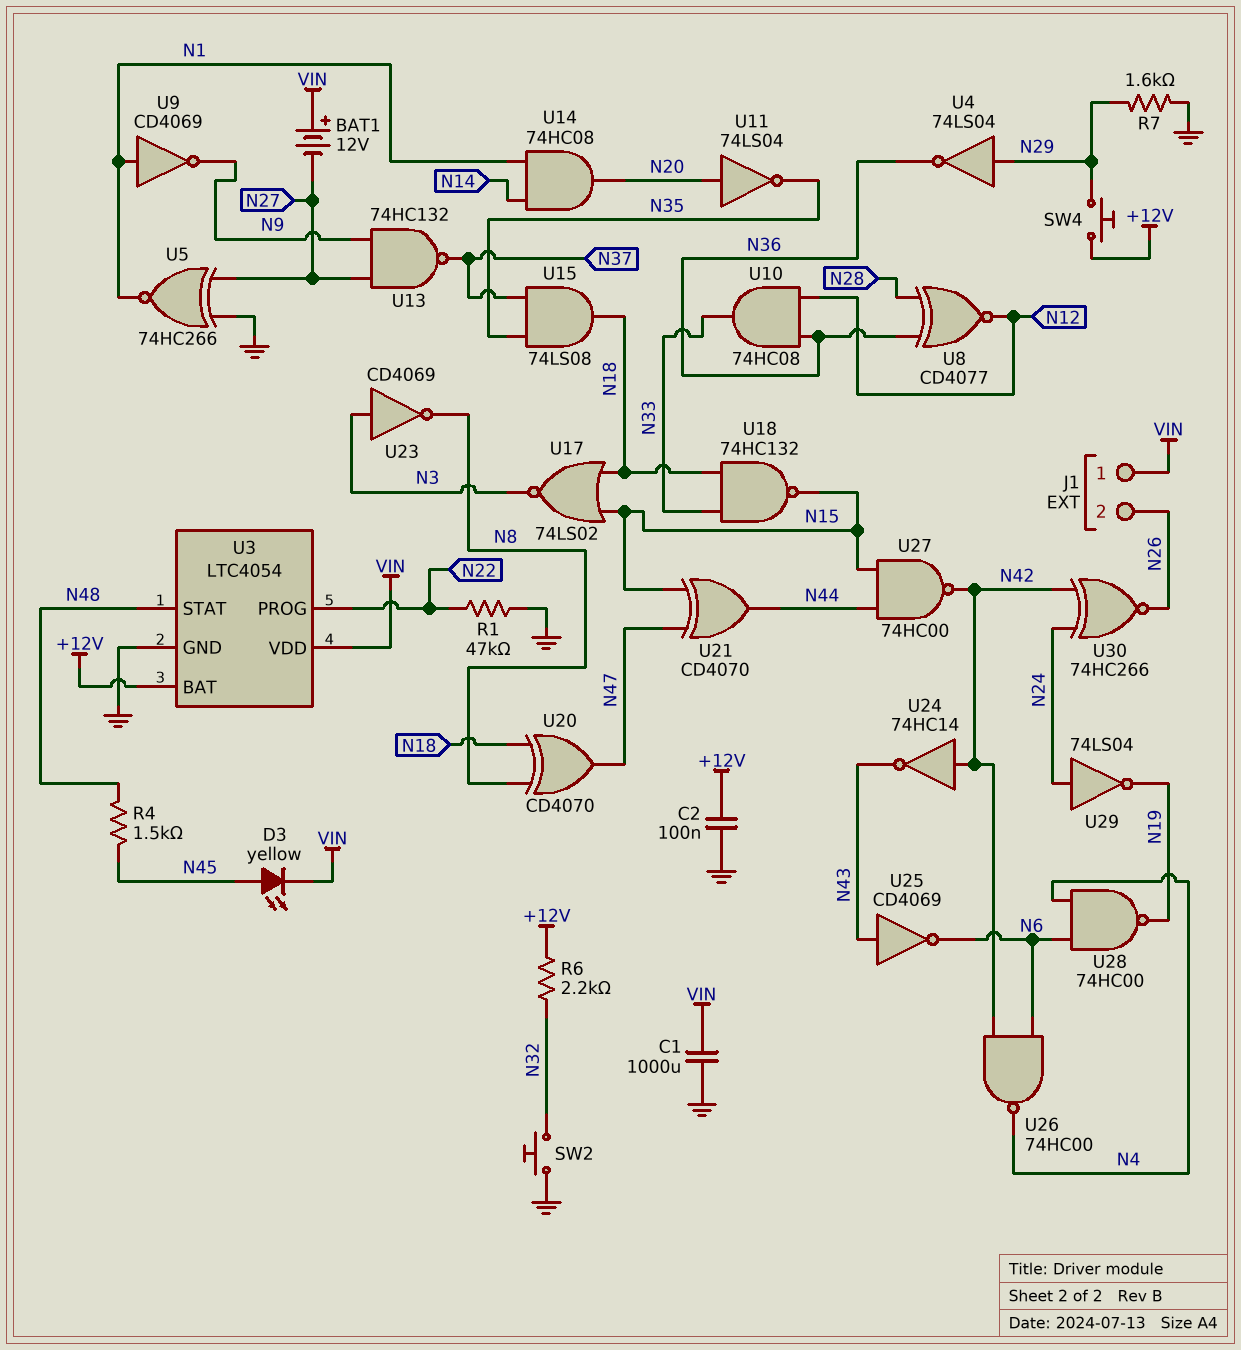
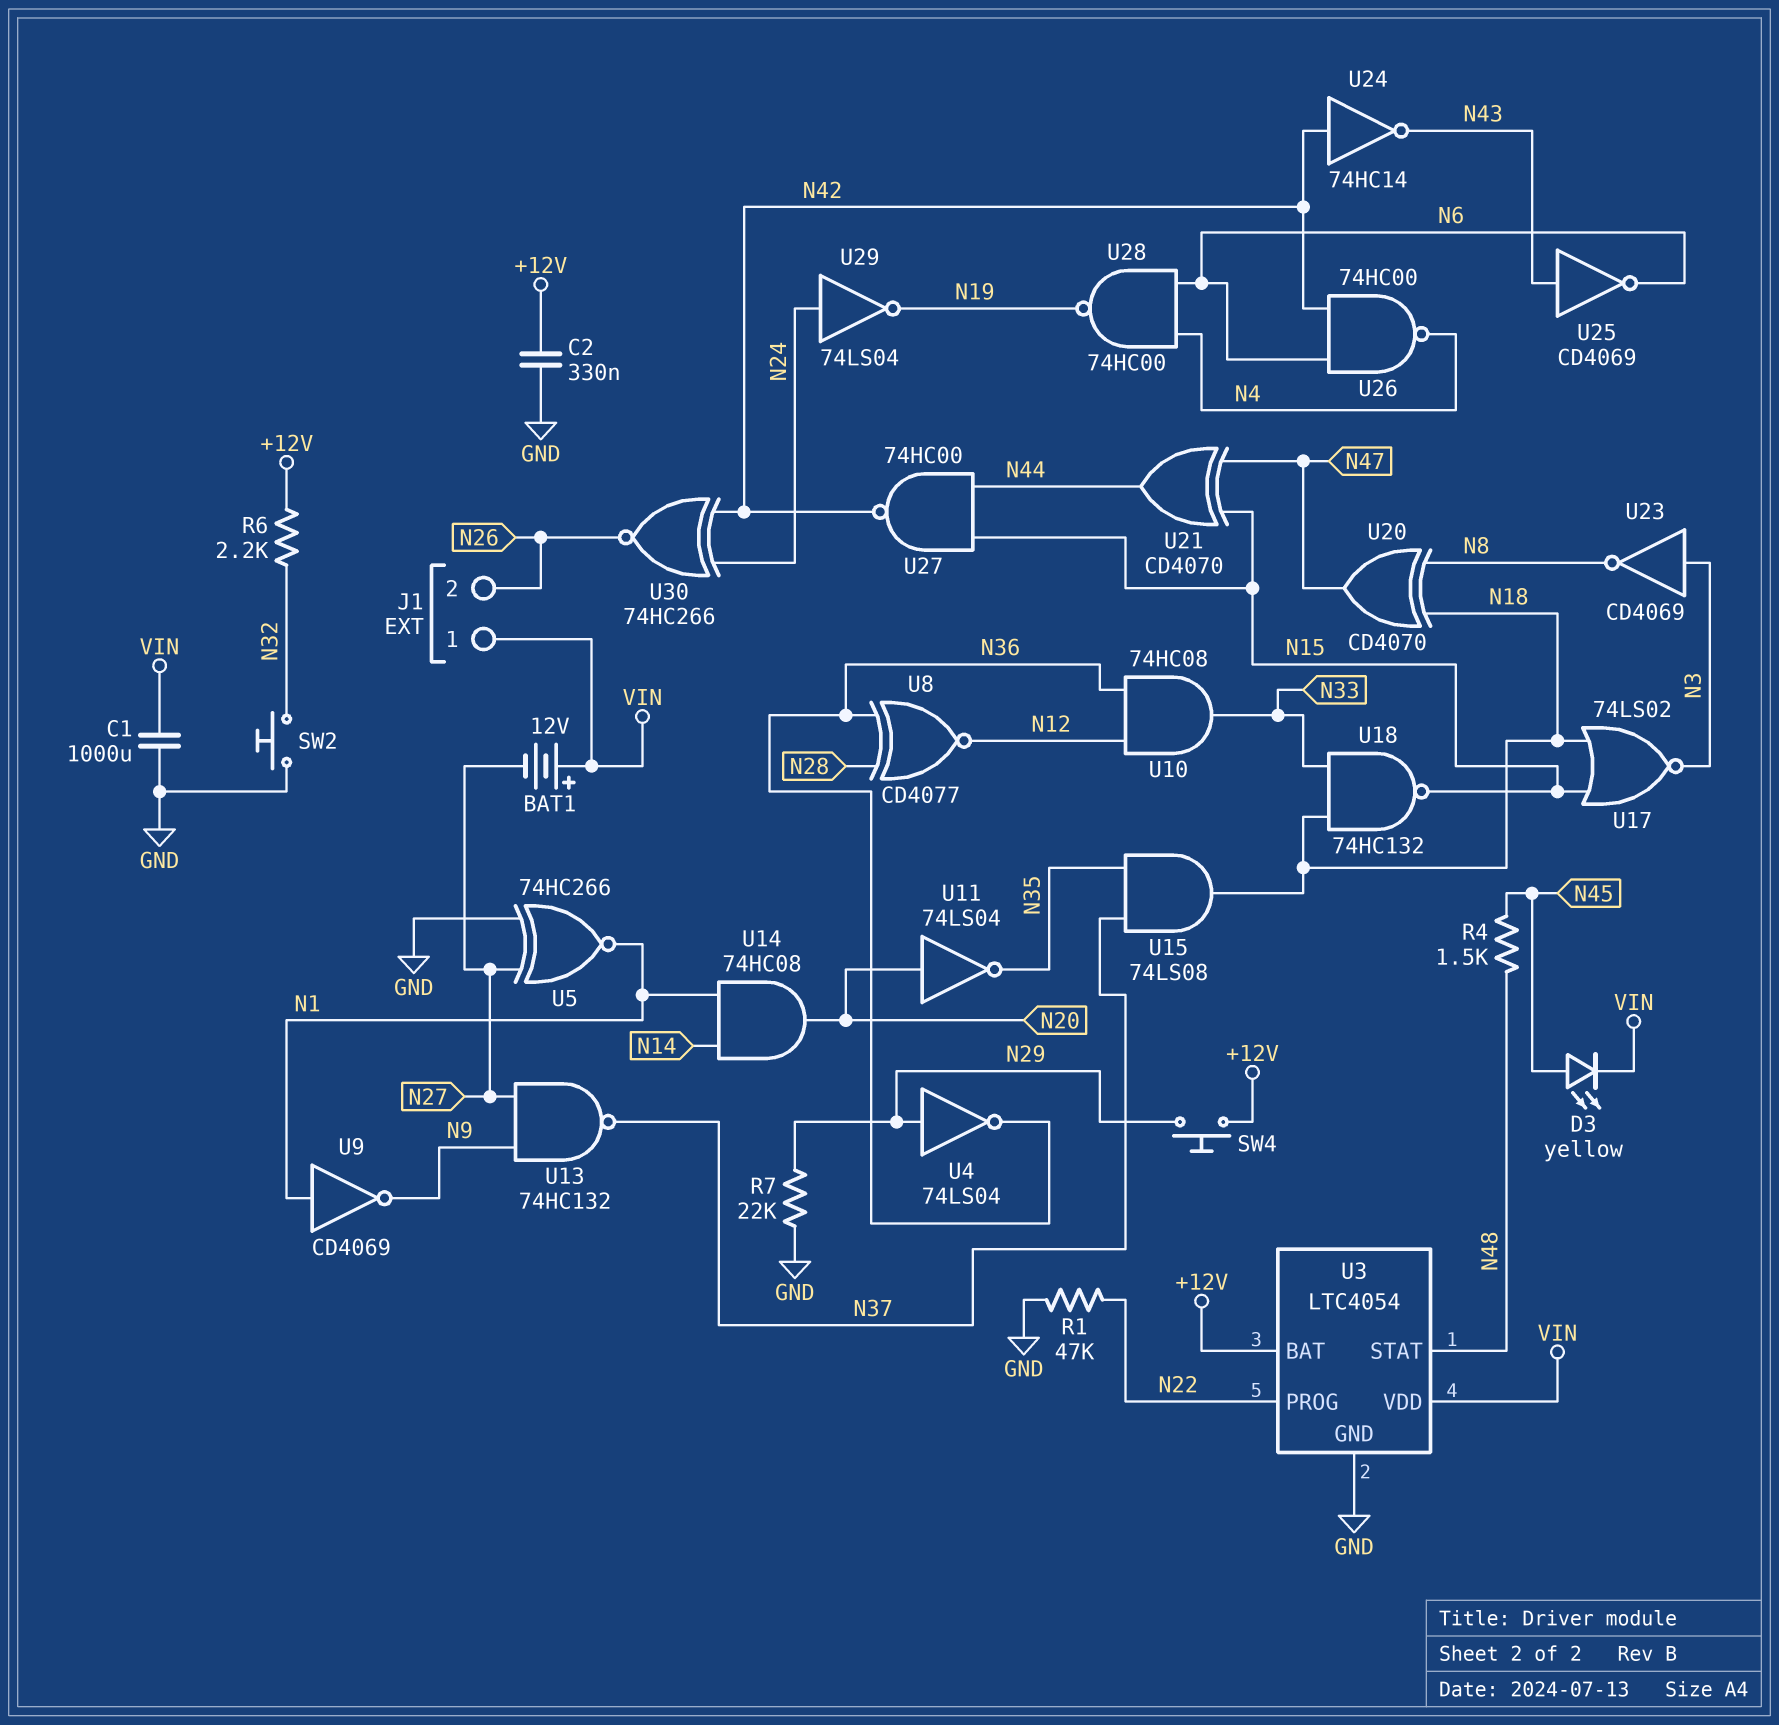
C2: 100nF (+12V, GND) -> 330nF (+12V, GND)
R7: 1.6k (GND, N29) -> 22k (GND, N29)

